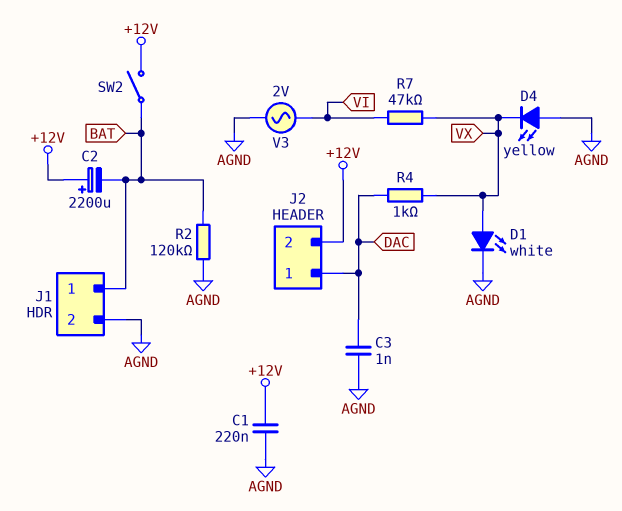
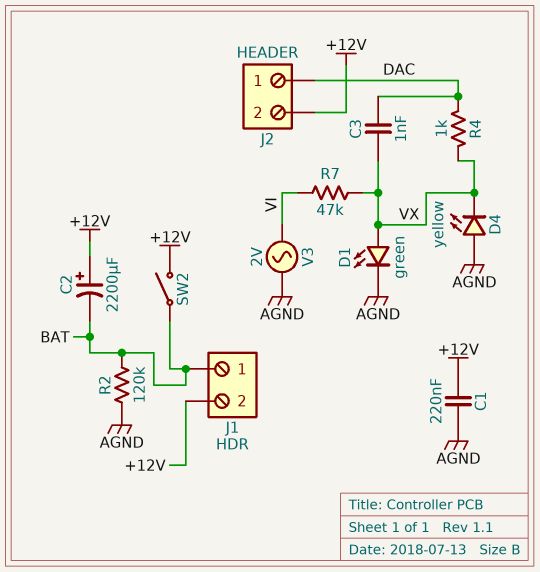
C3: 1nF (AGND, DAC) -> 1nF (DAC, VX)
D1: LED white (A VX, K AGND) -> LED green (A VX, K AGND)
J1 pin 2: AGND -> +12V

